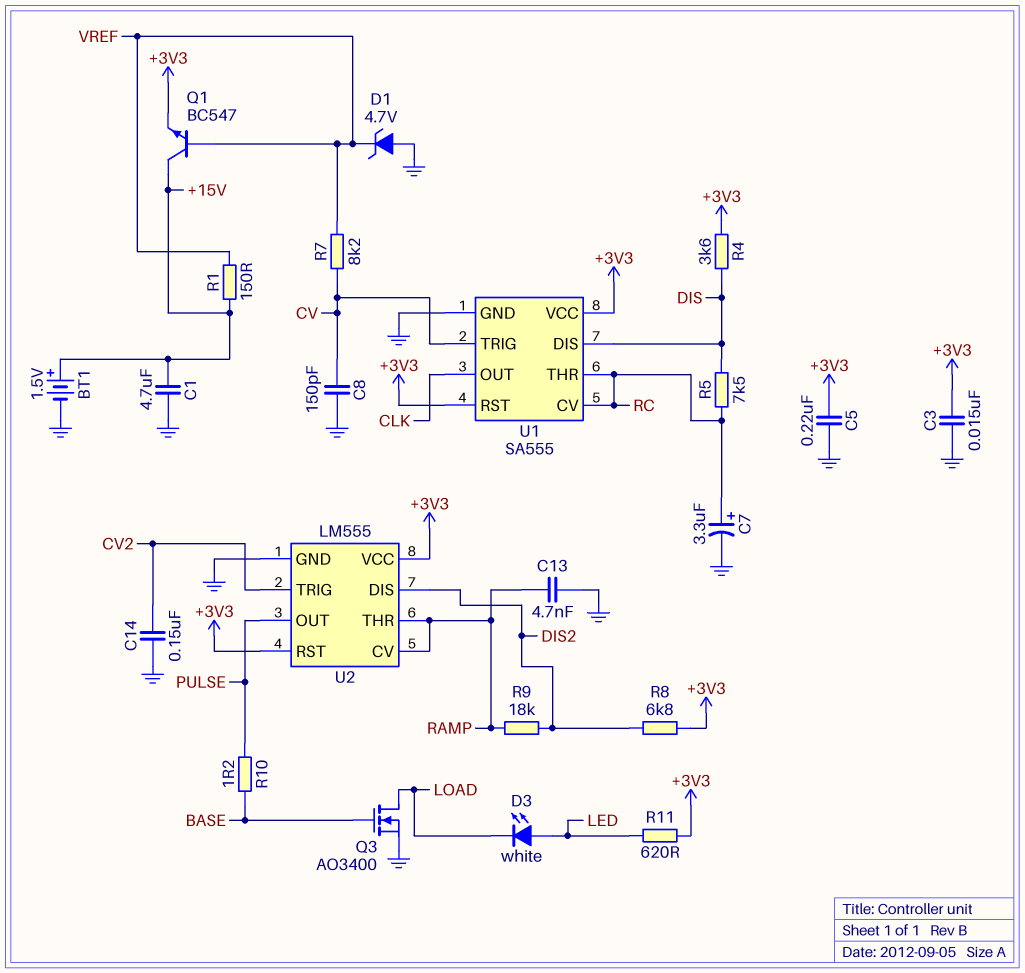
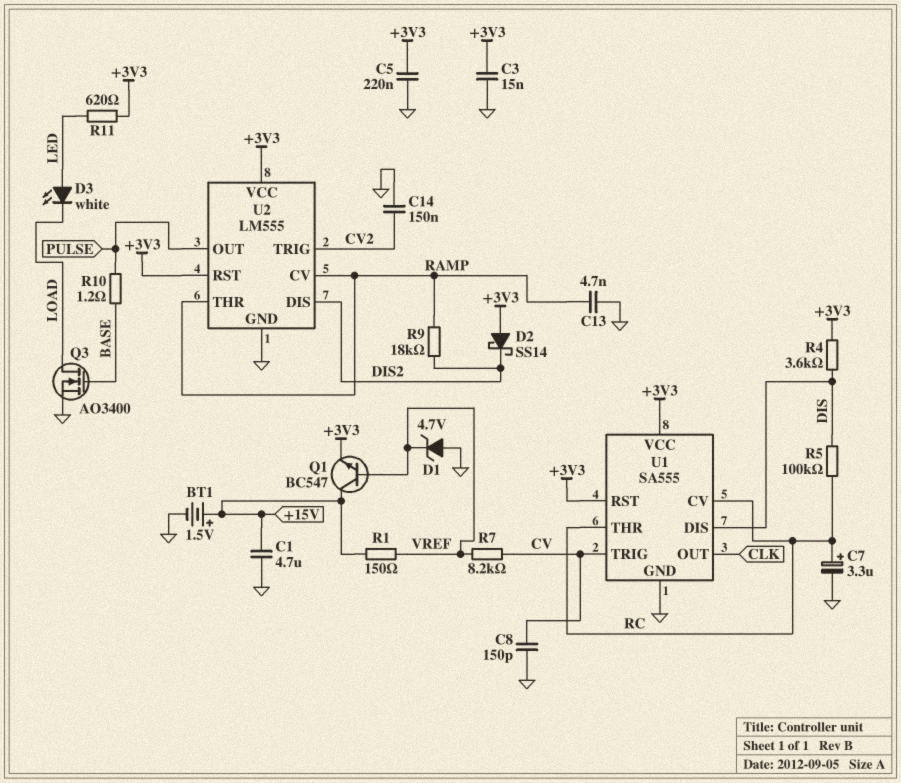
D2: none -> schottky SS14 (A +3V3, K DIS2)
R5: 7.5k (DIS, RC) -> 100k (DIS, RC)
R8: 6.8k (+3V3, DIS2) -> none

